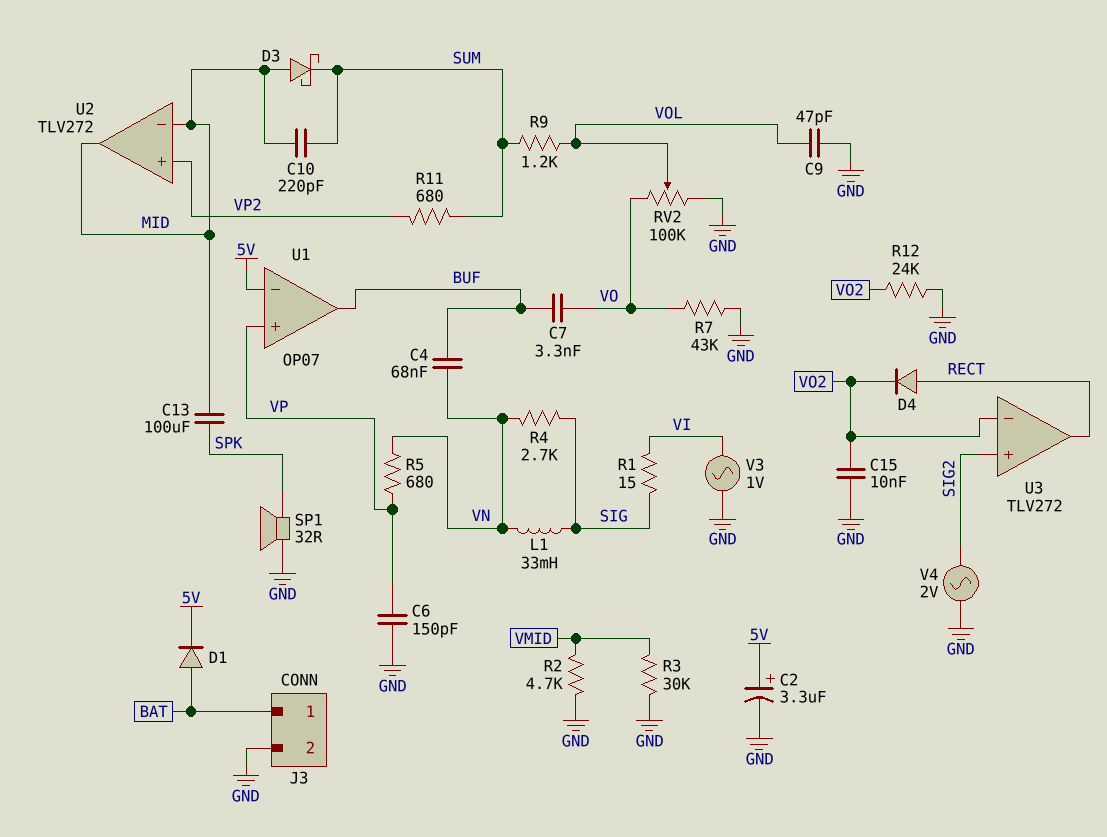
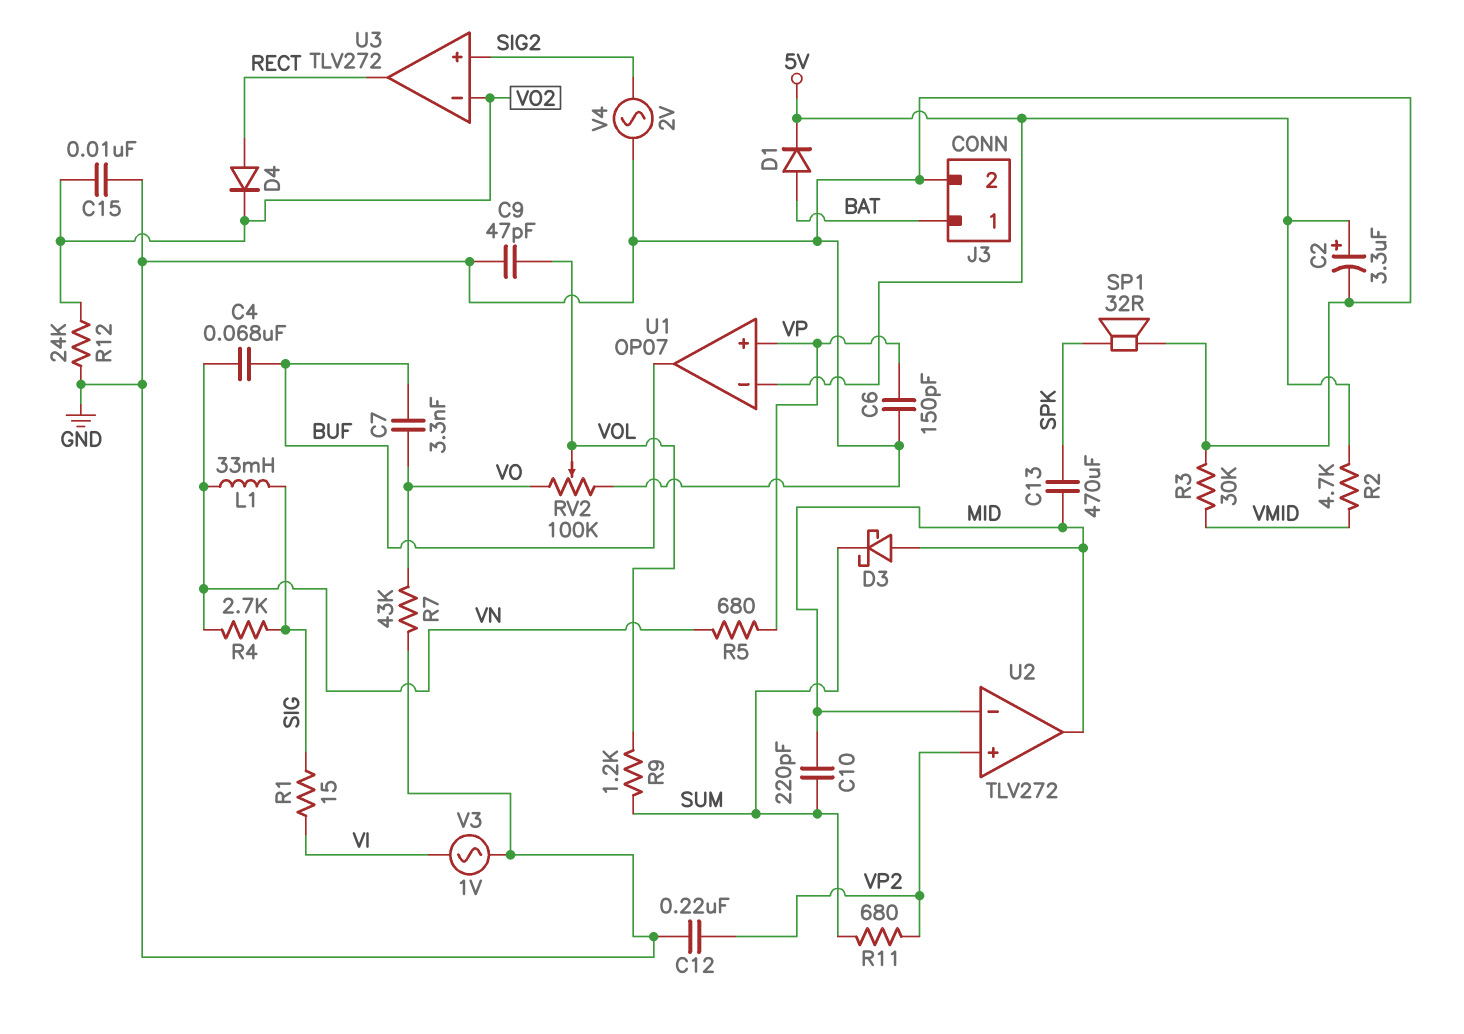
C12: none -> 220nF (GND, VP2)
C13: 100uF (MID, SPK) -> 470uF (MID, SPK)
R2: 4.7k (GND, VMID) -> 4.7k (5V, VMID)

